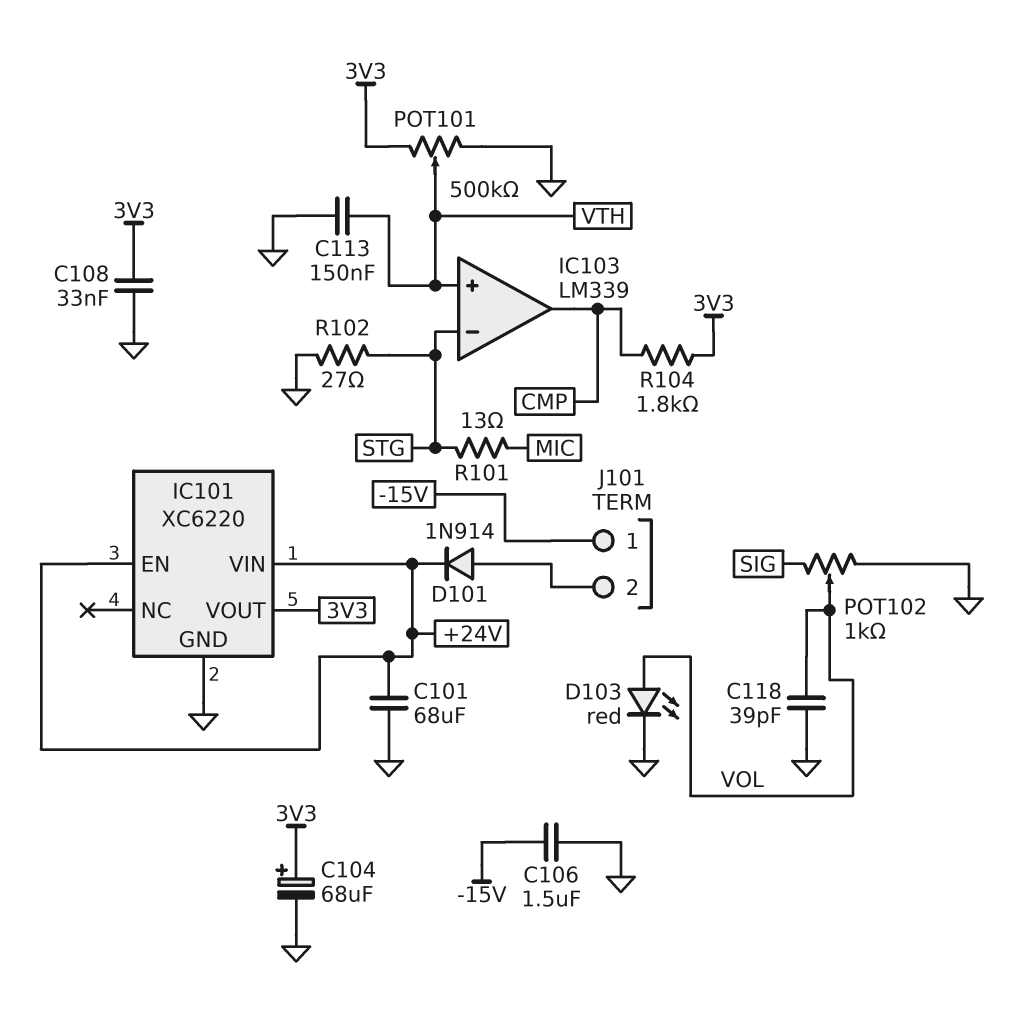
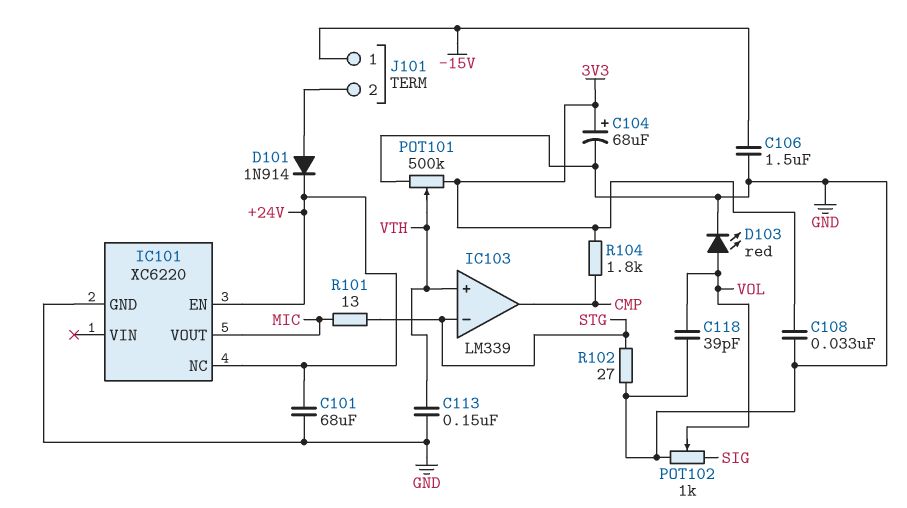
IC101 pin NC: none -> +24V
IC101 pin VIN: +24V -> none
IC101 pin VOUT: 3V3 -> MIC

